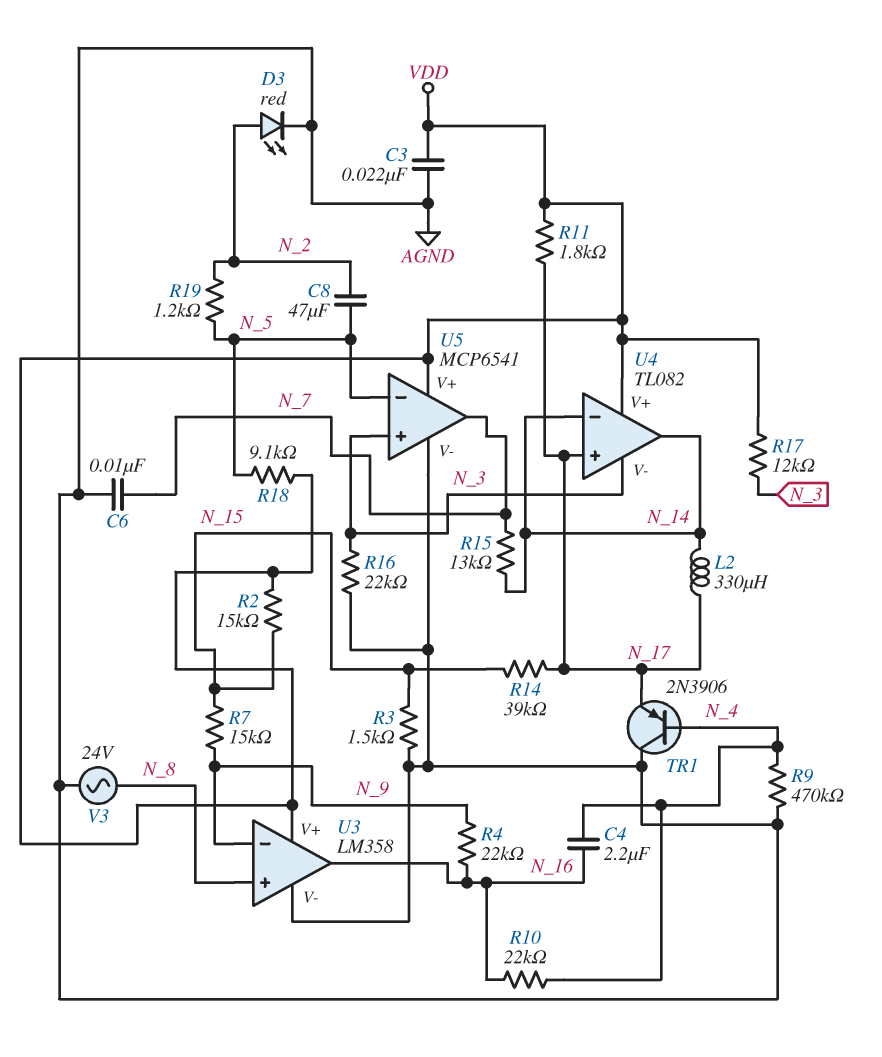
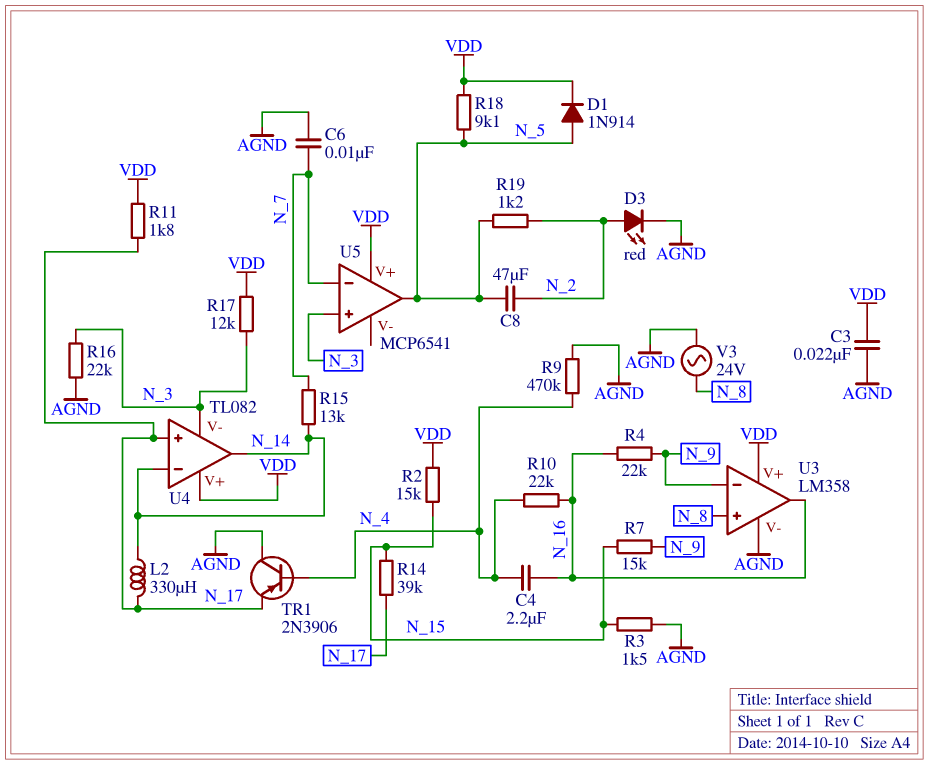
D1: none -> diode 1N914 (A N_5, K VDD)
U5 pin V-: AGND -> none
U5 pin in-: N_5 -> N_7
U5 pin out: N_7 -> N_5

